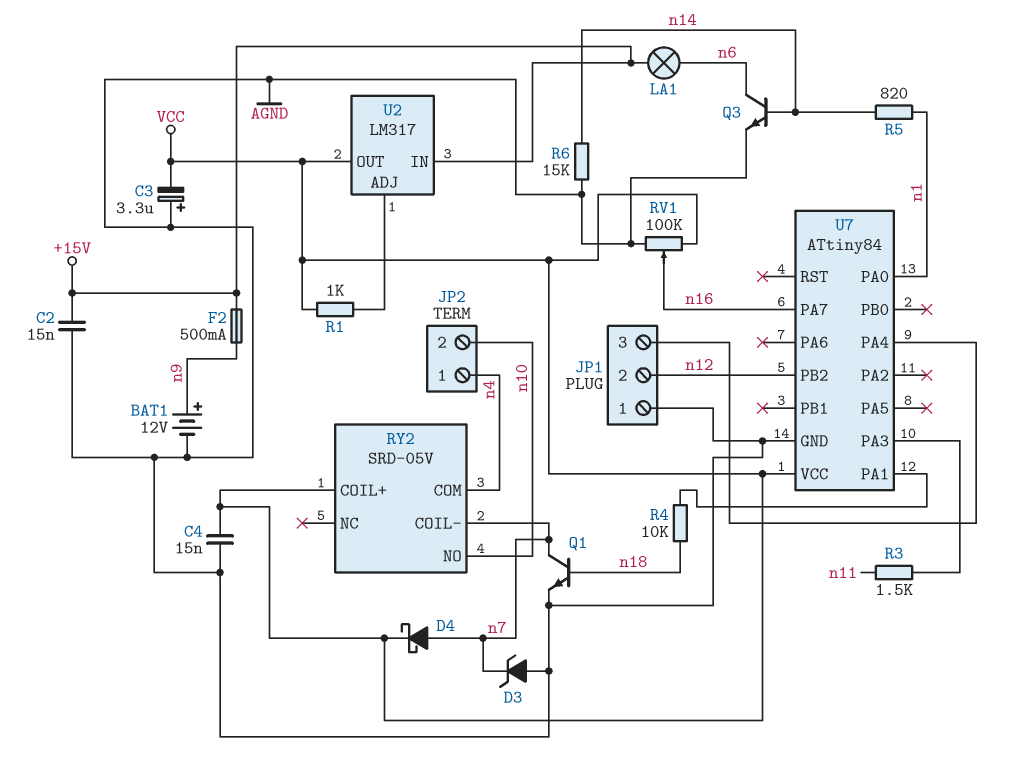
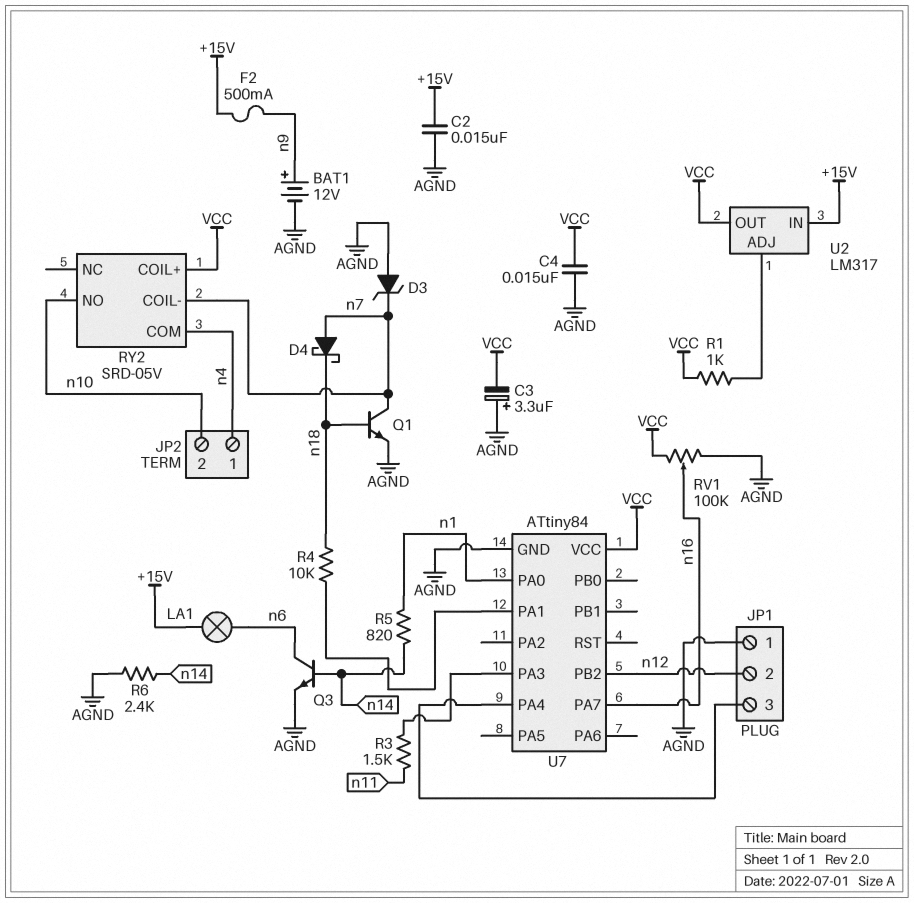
D4: schottky (A n7, K VCC) -> schottky (A n7, K n18)
R6: 15k (AGND, n14) -> 2.4k (AGND, n14)

